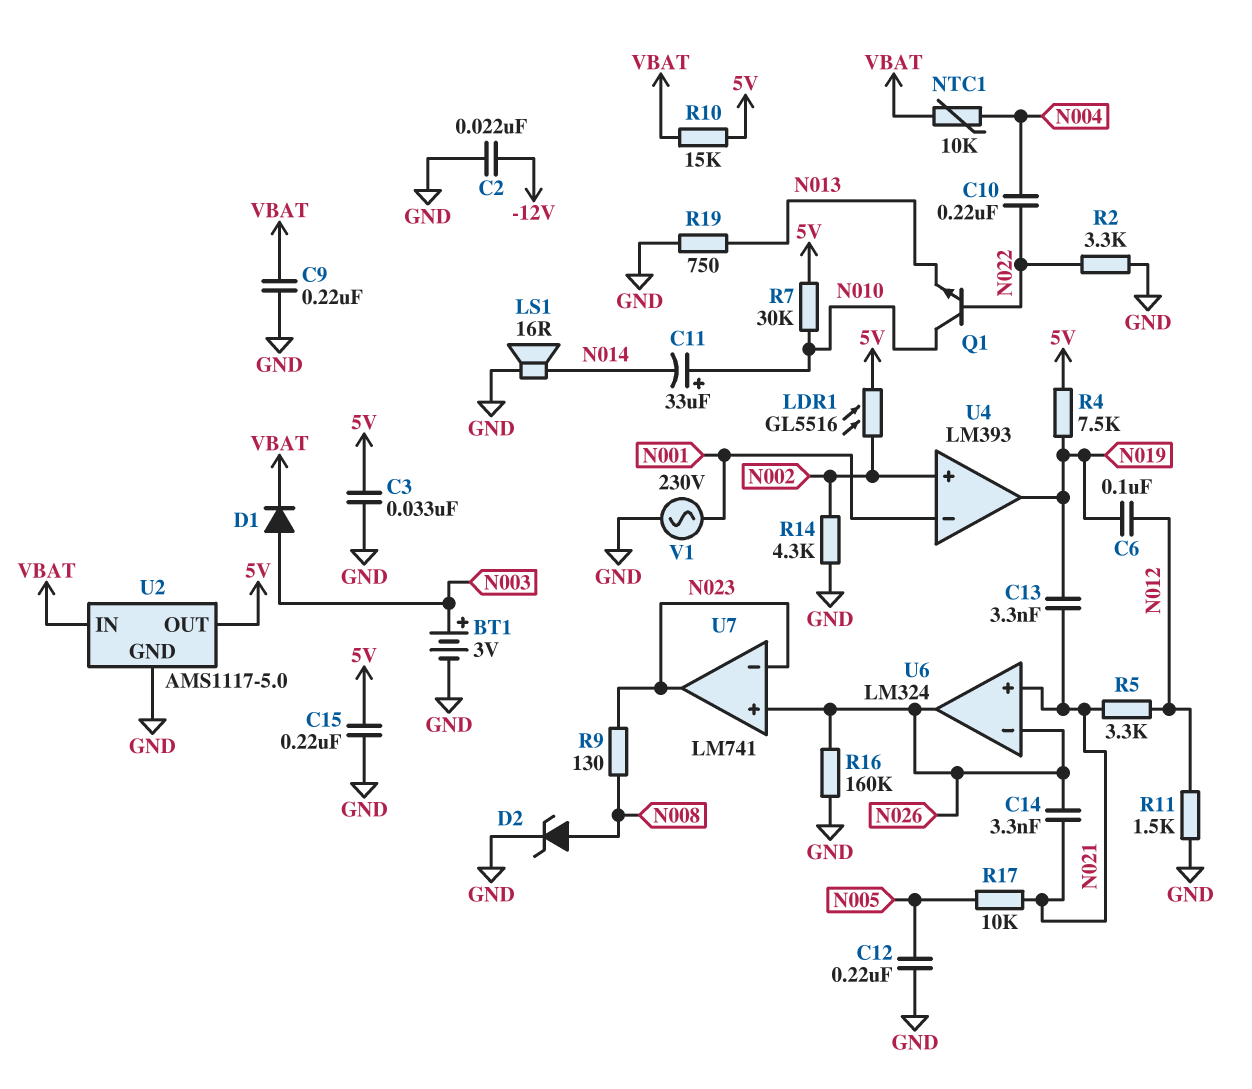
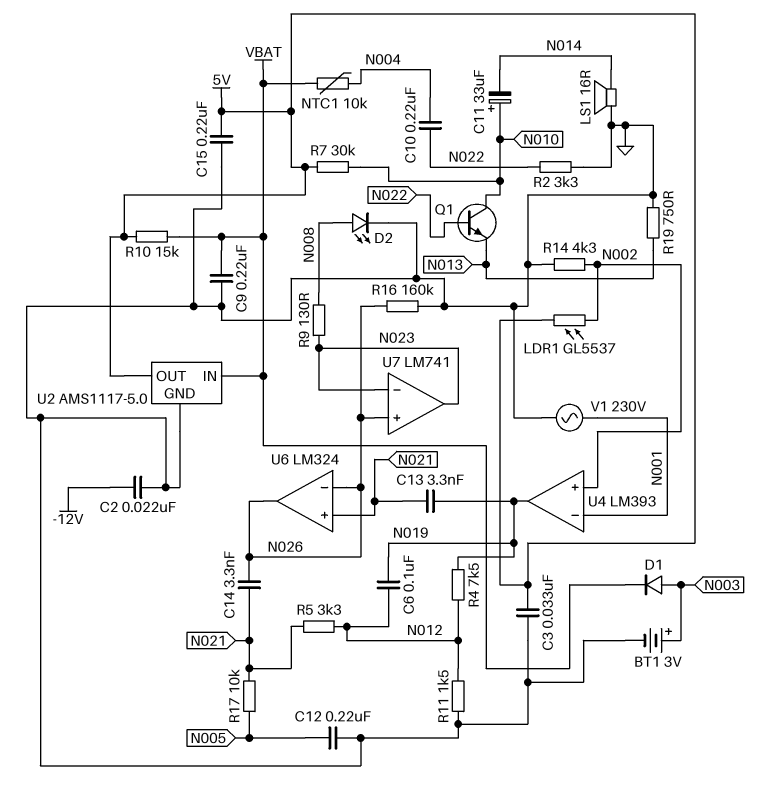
D2: zener (A N008, K GND) -> LED (A N008, K GND)
LDR1: GL5516 (5V, N002) -> GL5537 (5V, N002)
R4: 7.5k (5V, N019) -> 7.5k (N012, N019)

